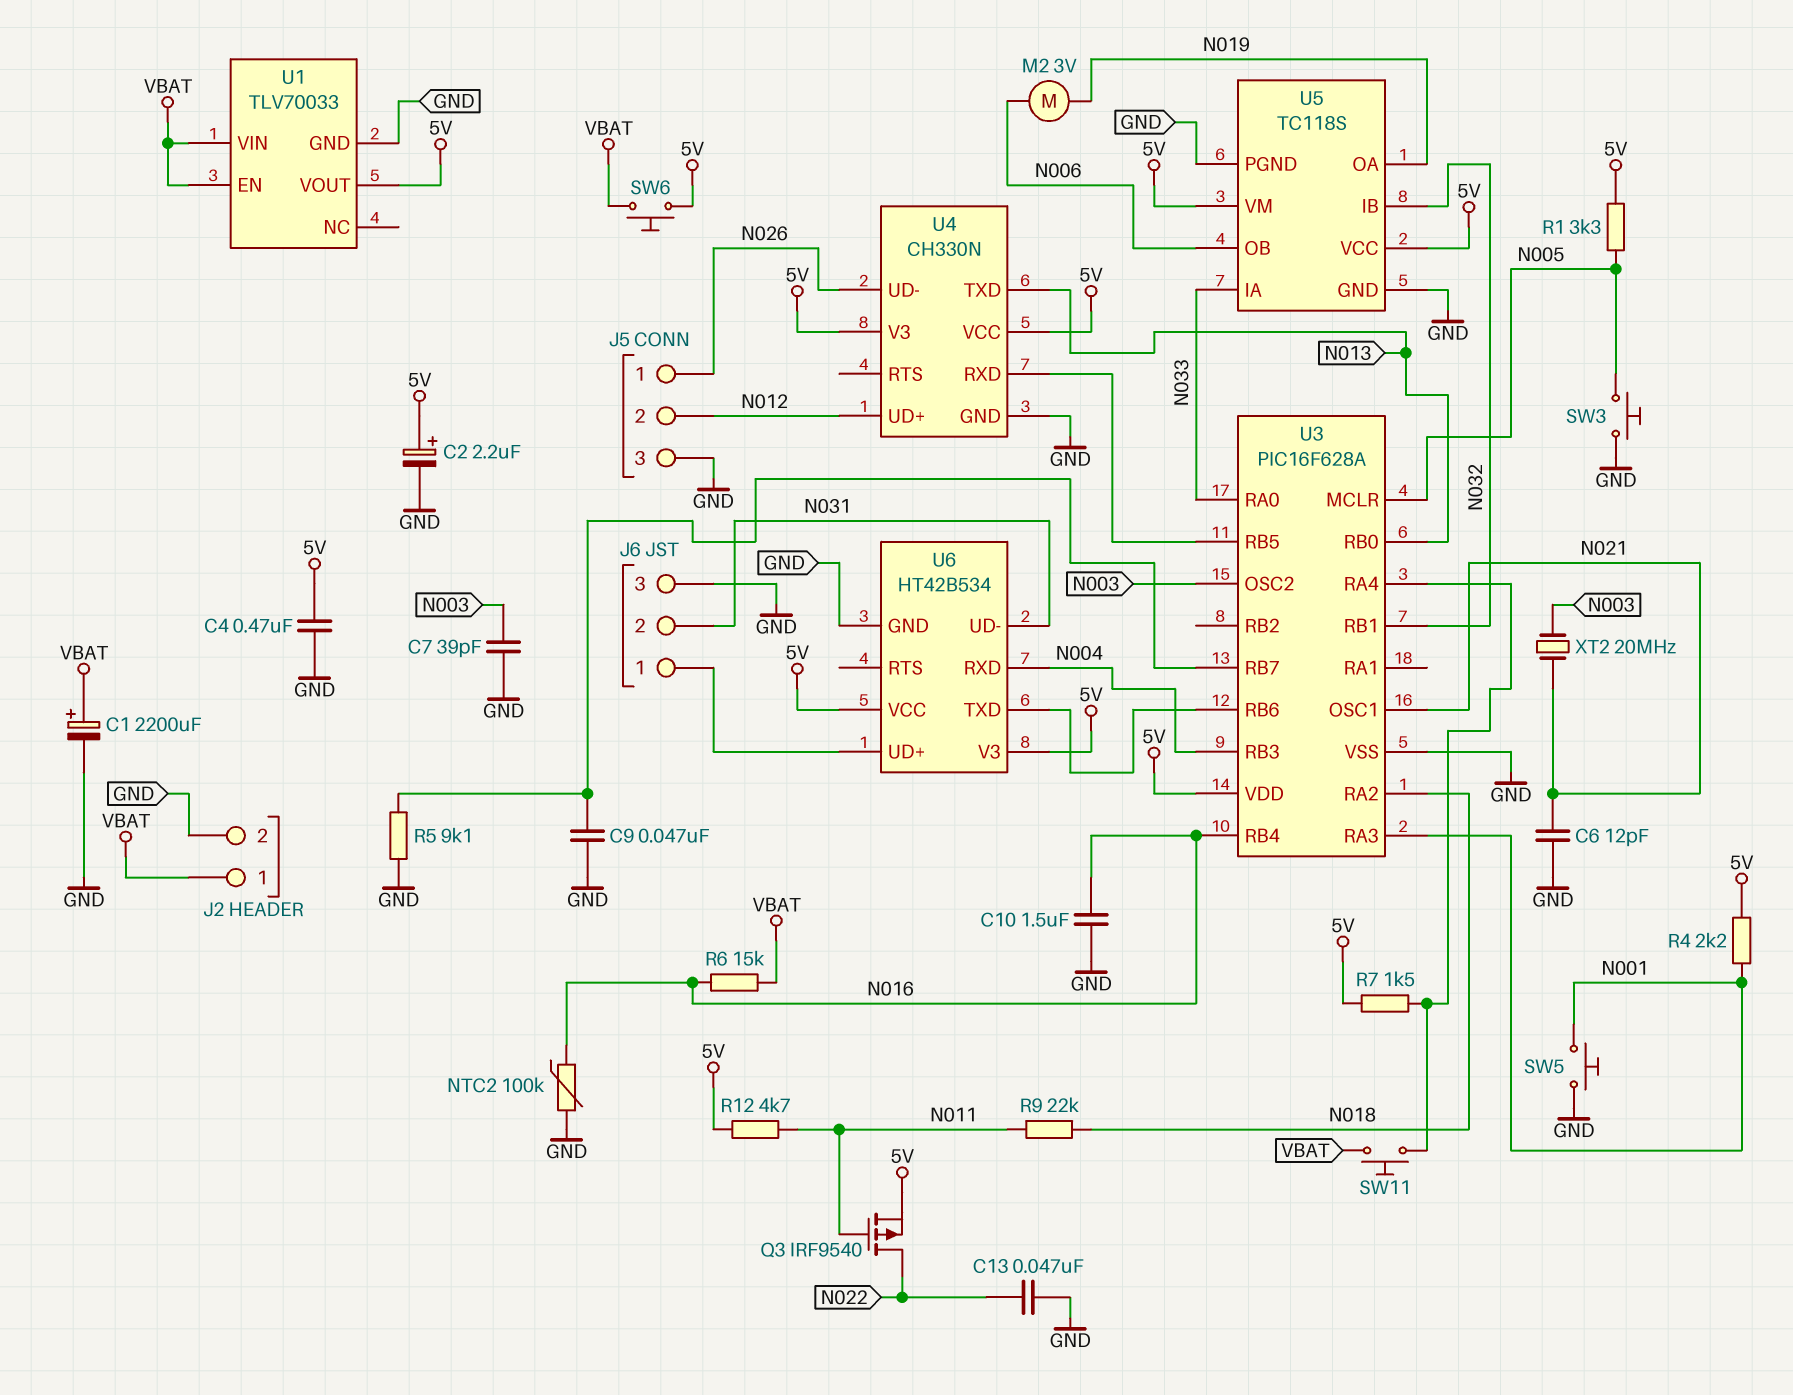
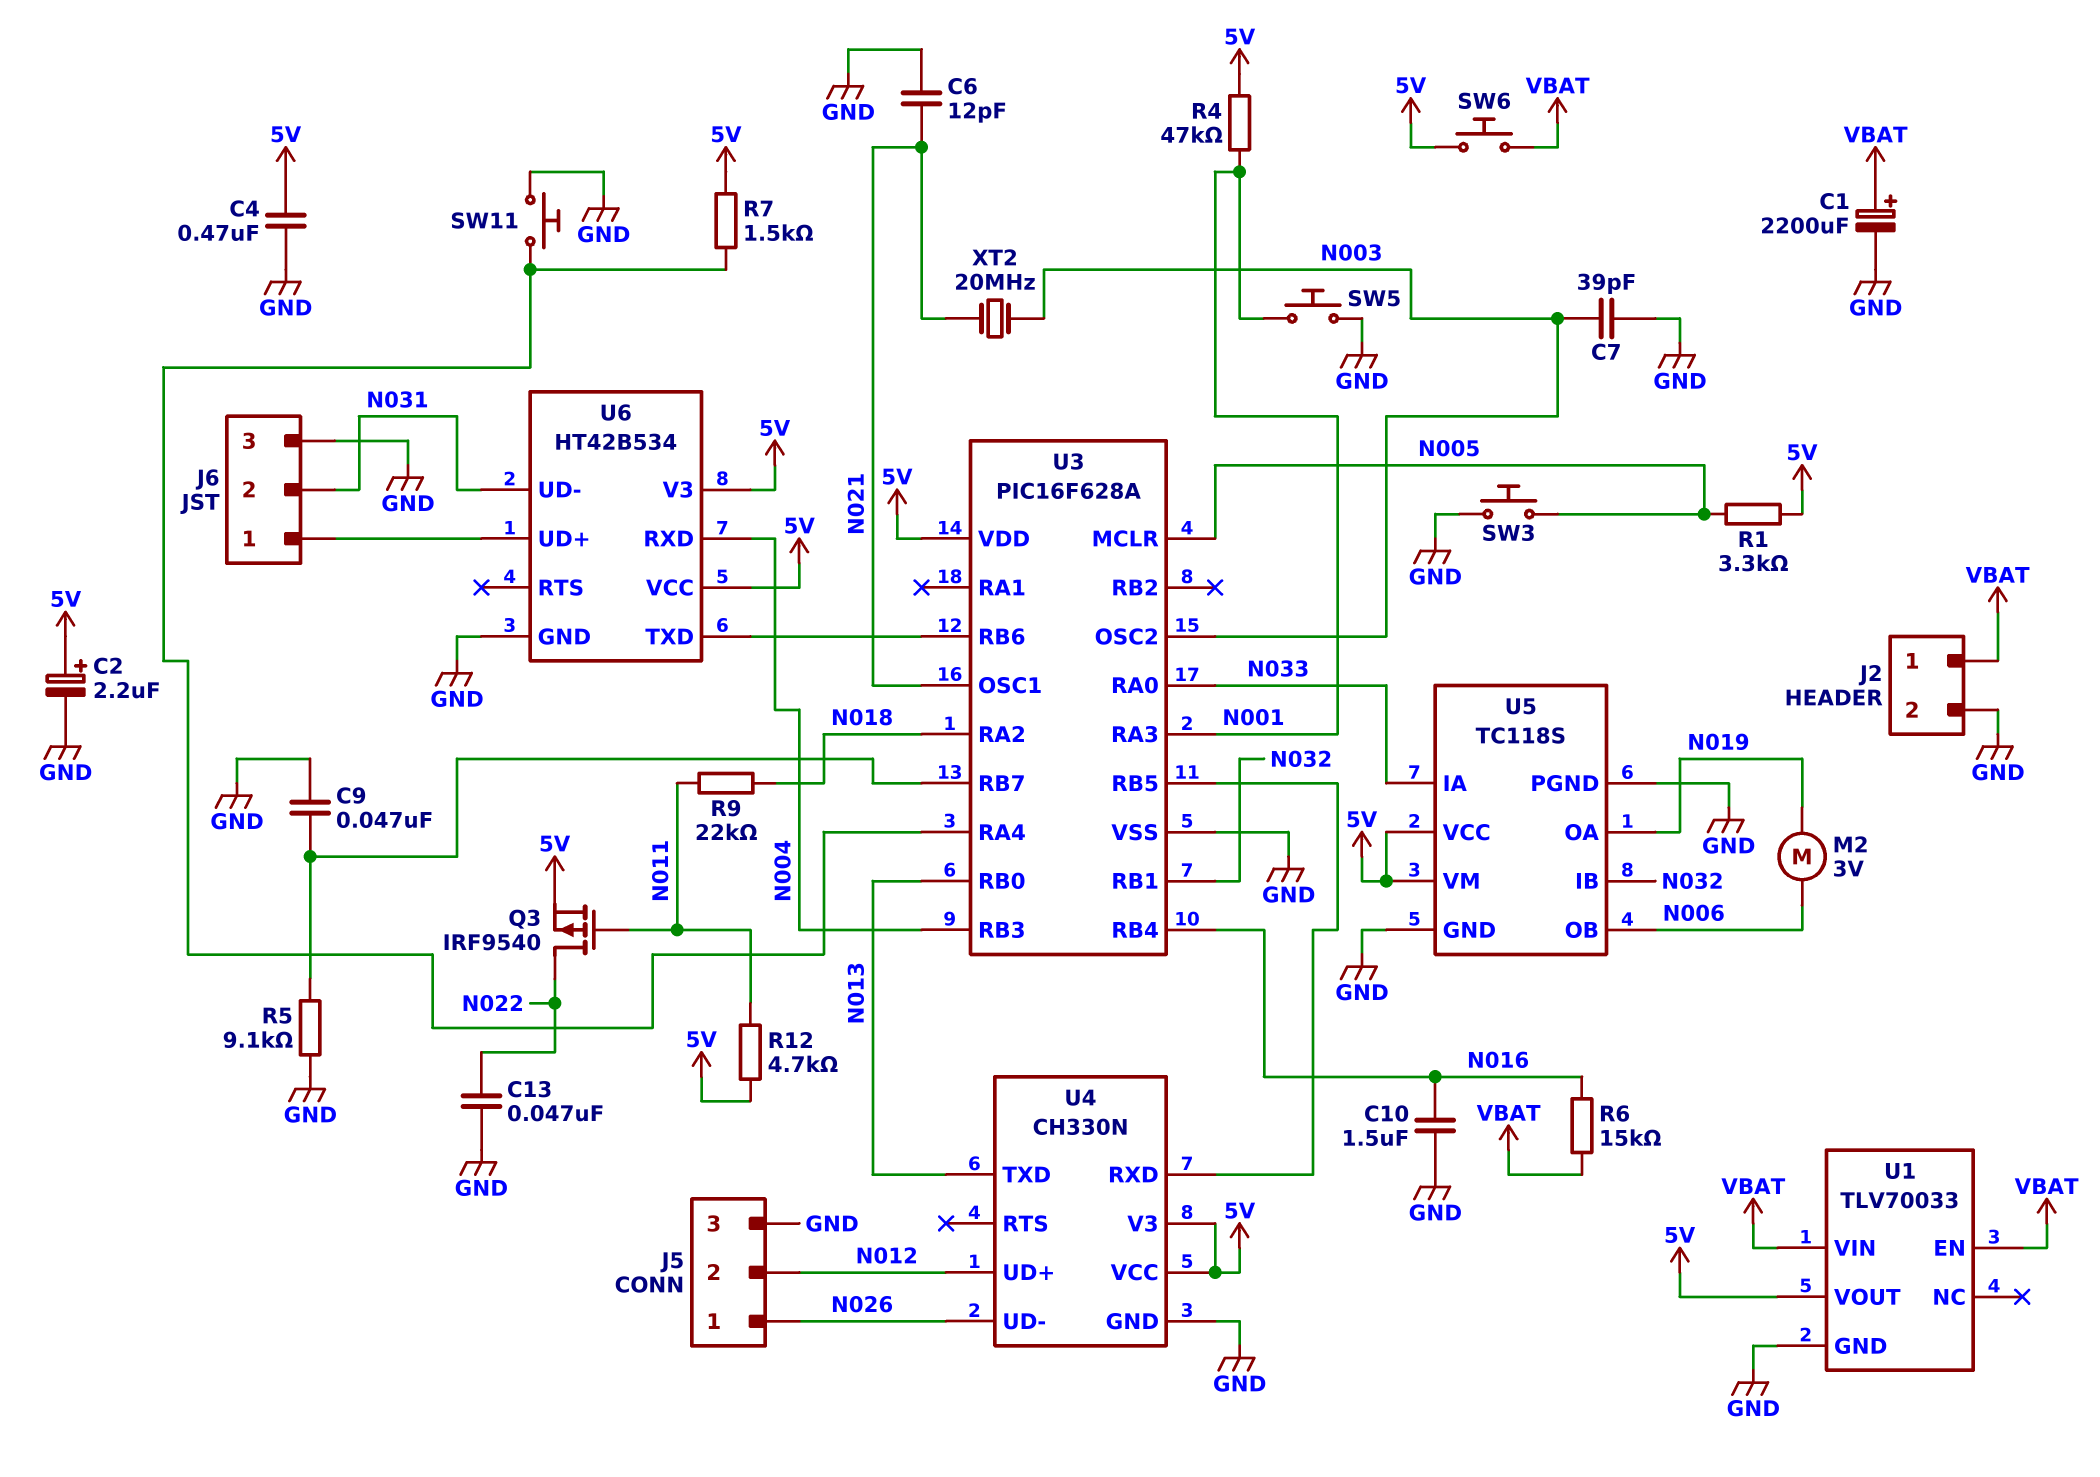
NTC2: 100k (GND, N016) -> none
R4: 2.2k (5V, N001) -> 47k (5V, N001)
SW11: button (U3/RA4, VBAT) -> button (GND, U3/RA4)

